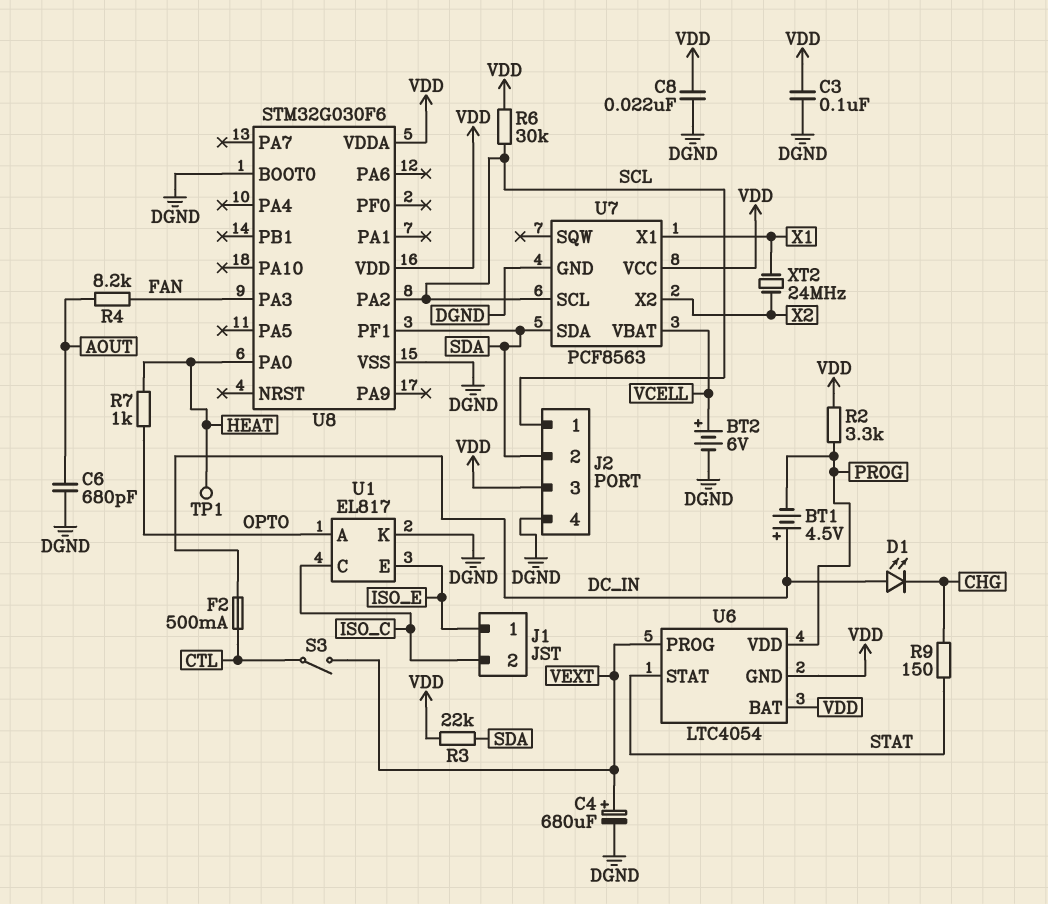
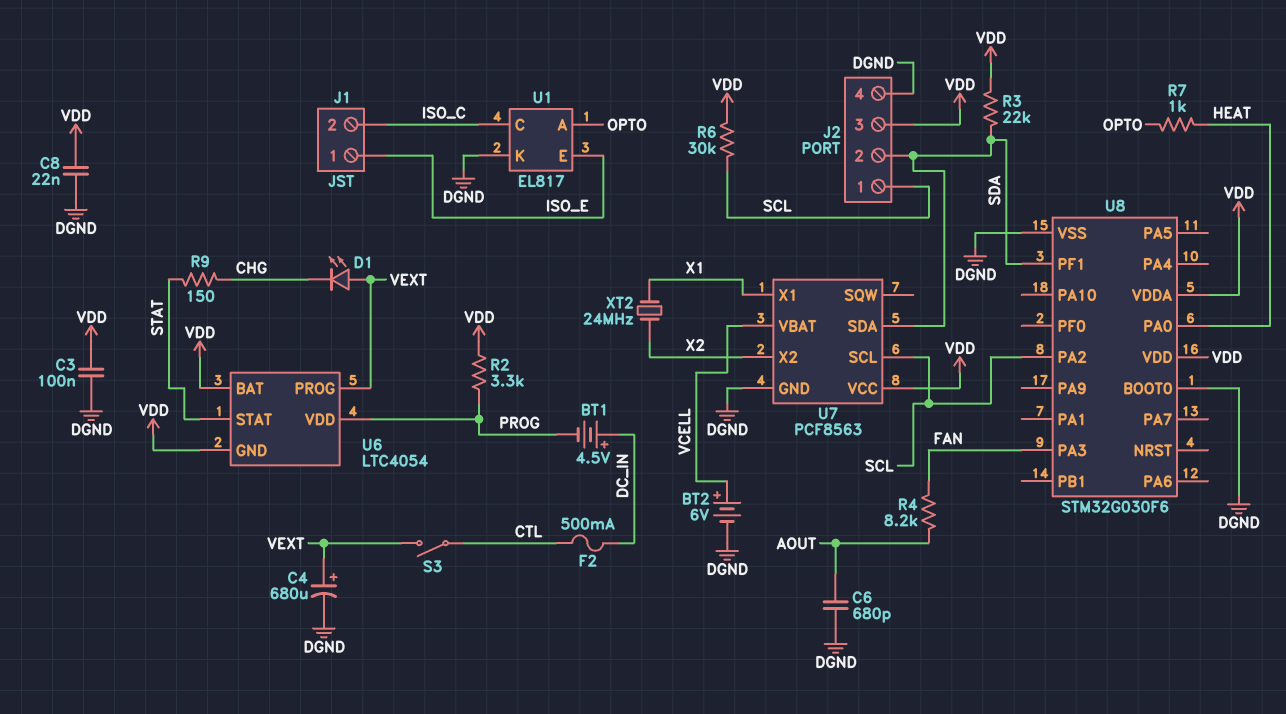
D1: LED (A DC_IN, K CHG) -> LED (A VEXT, K CHG)
TP1: test point (HEAT) -> none

